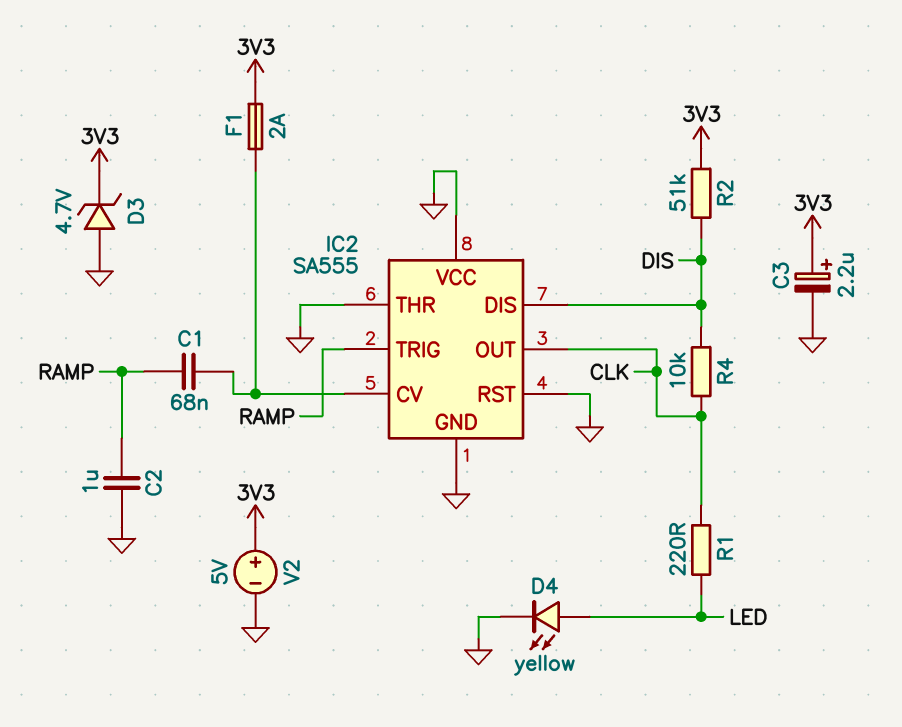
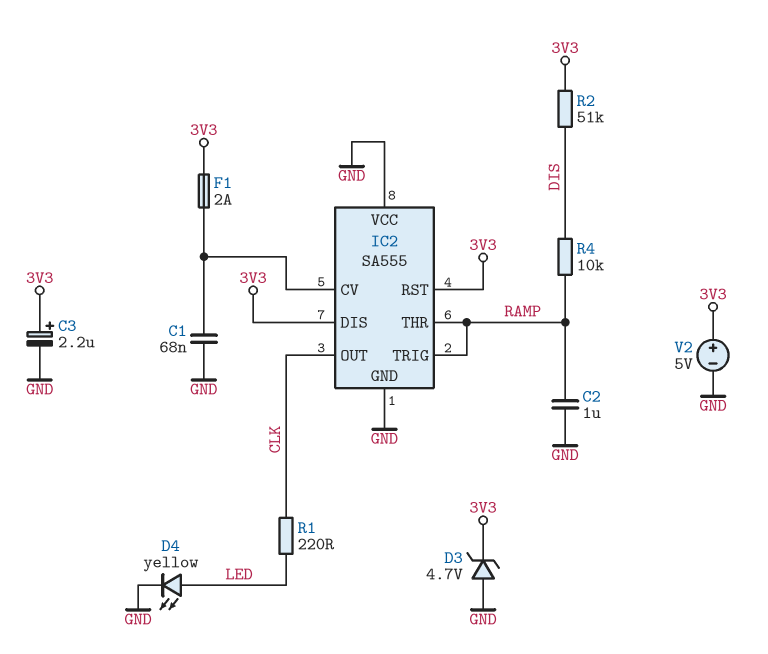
C1: 68nF (IC2/CV, RAMP) -> 68nF (GND, IC2/CV)
IC2 pin DIS: DIS -> 3V3
IC2 pin RST: GND -> 3V3
IC2 pin THR: GND -> RAMP
R4: 10k (CLK, DIS) -> 10k (DIS, RAMP)

